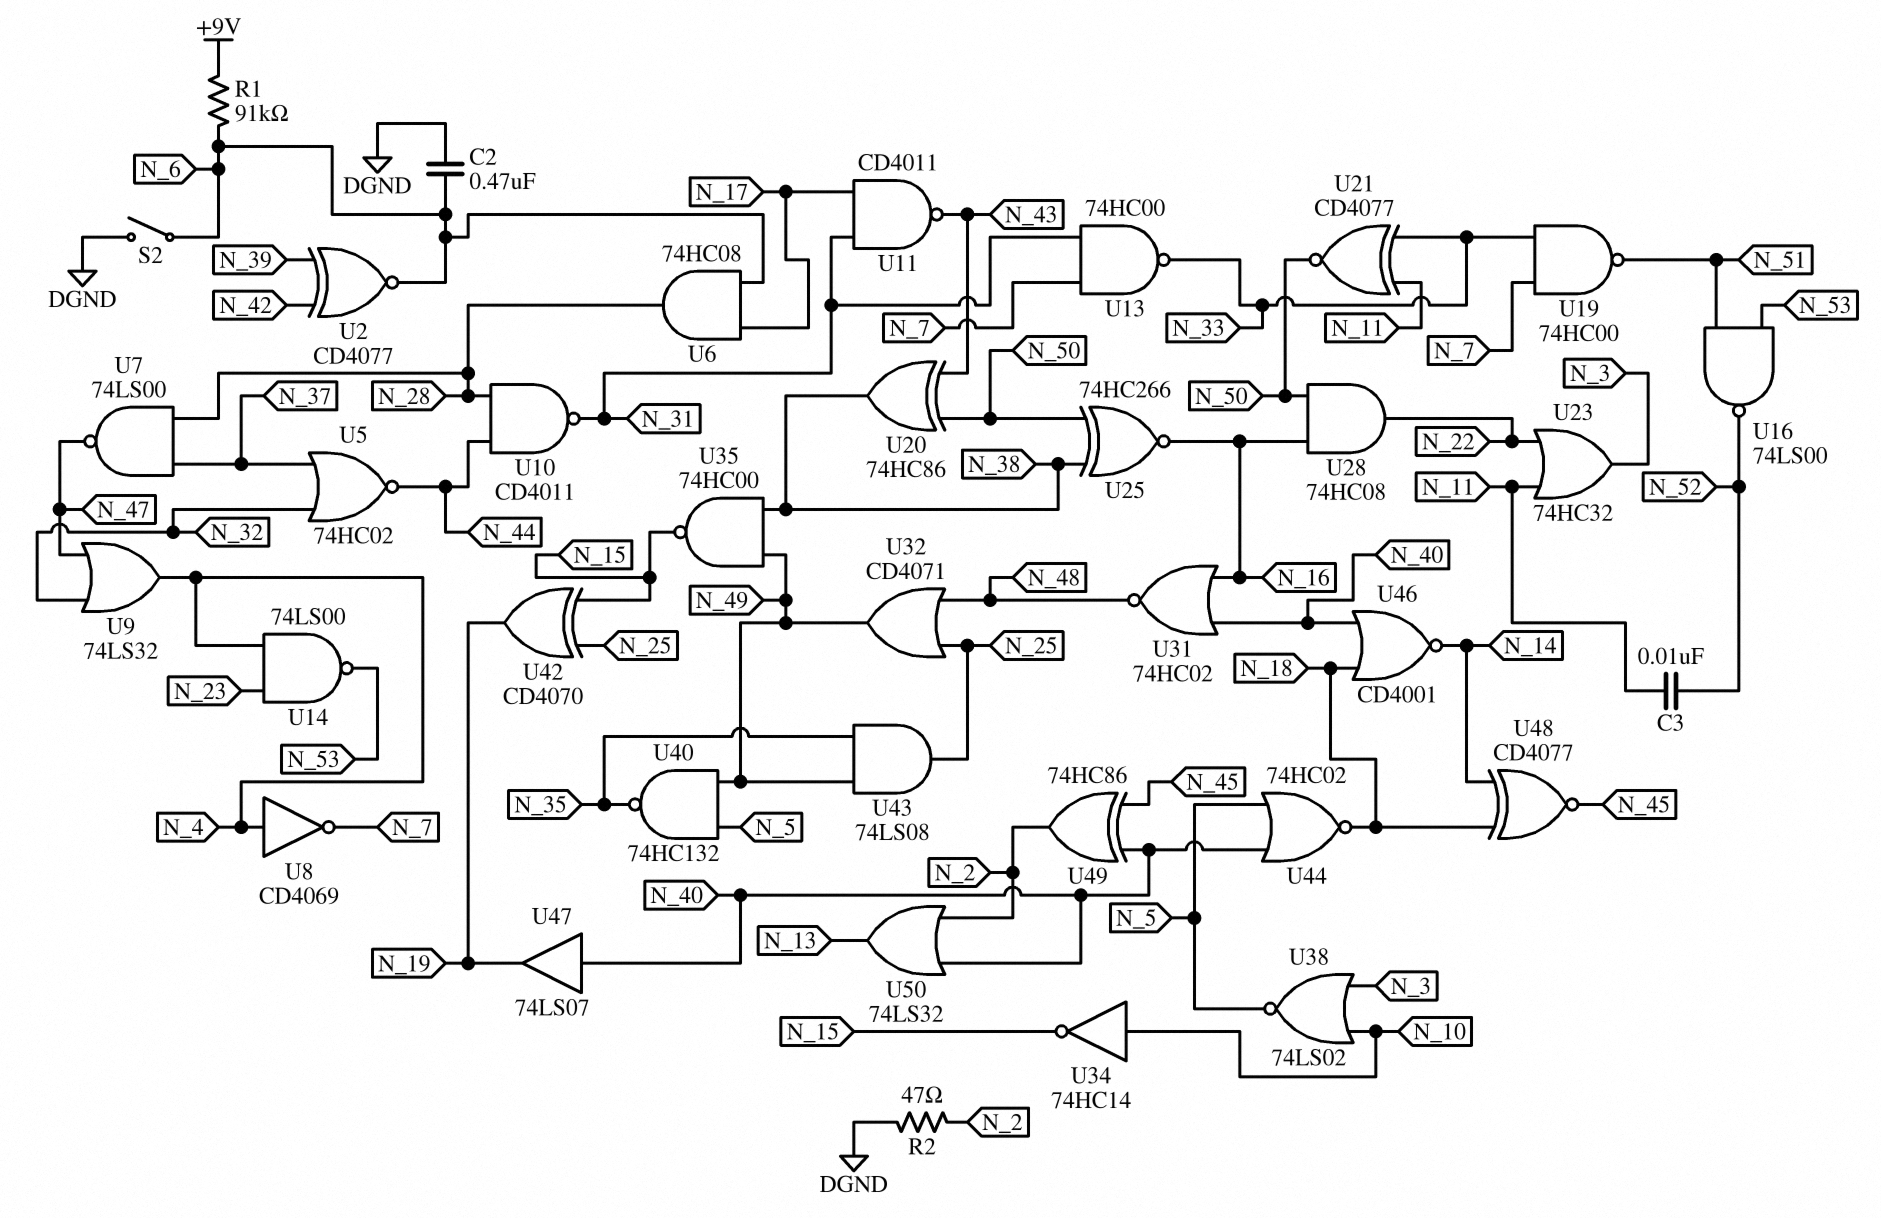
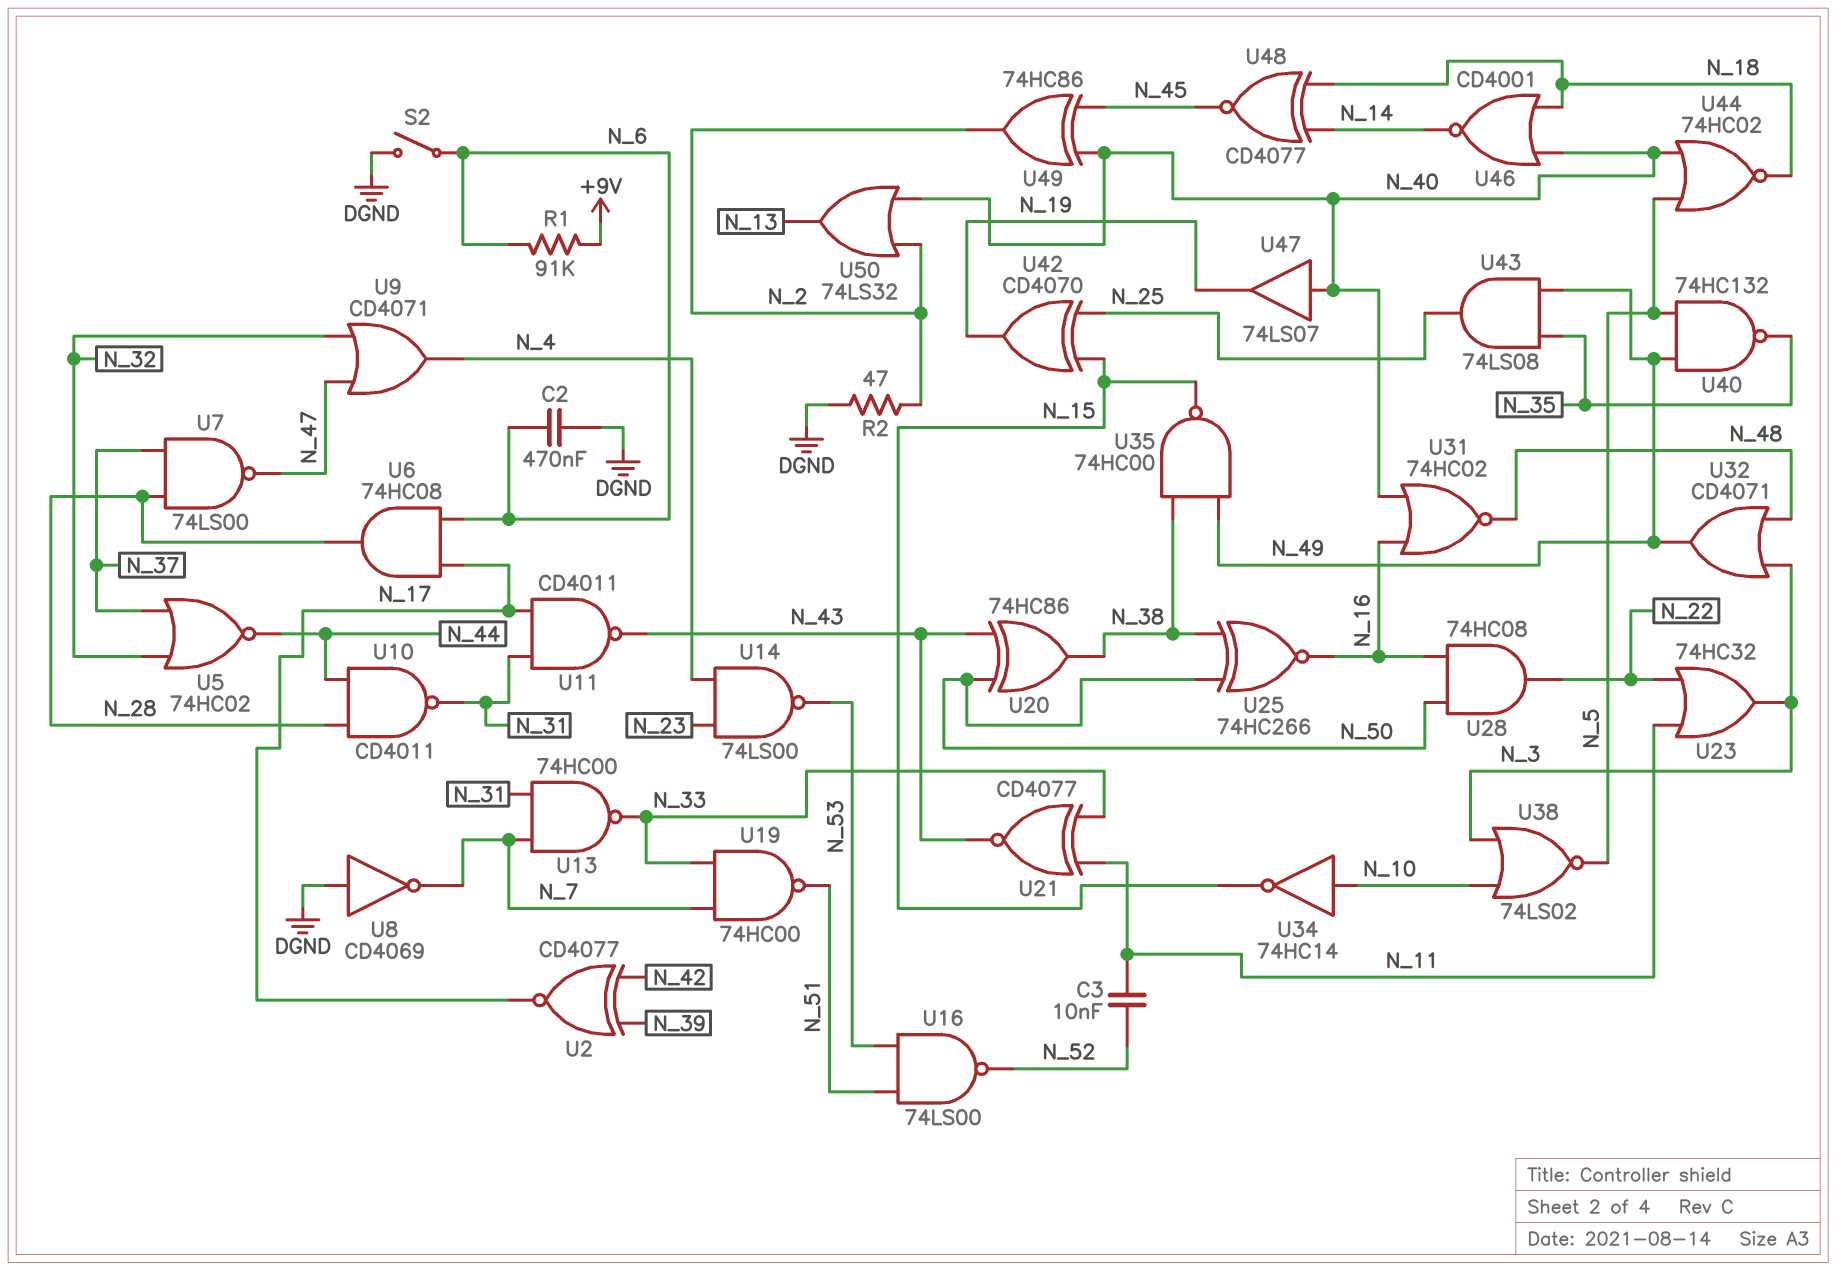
U2: XNOR CD4077 (in N_39, in N_42, out N_6) -> XNOR CD4077 (in N_39, in N_42, out N_17)
U8: NOT CD4069 (in N_4, out N_7) -> NOT CD4069 (in DGND, out N_7)
U9: OR 74LS32 (in N_32, in N_47, out N_4) -> OR CD4071 (in N_32, in N_47, out N_4)
U21: XNOR CD4077 (in N_11, in N_33, out N_50) -> XNOR CD4077 (in N_11, in N_33, out N_43)
U32: OR CD4071 (in N_25, in N_48, out N_49) -> OR CD4071 (in N_3, in N_48, out N_49)

